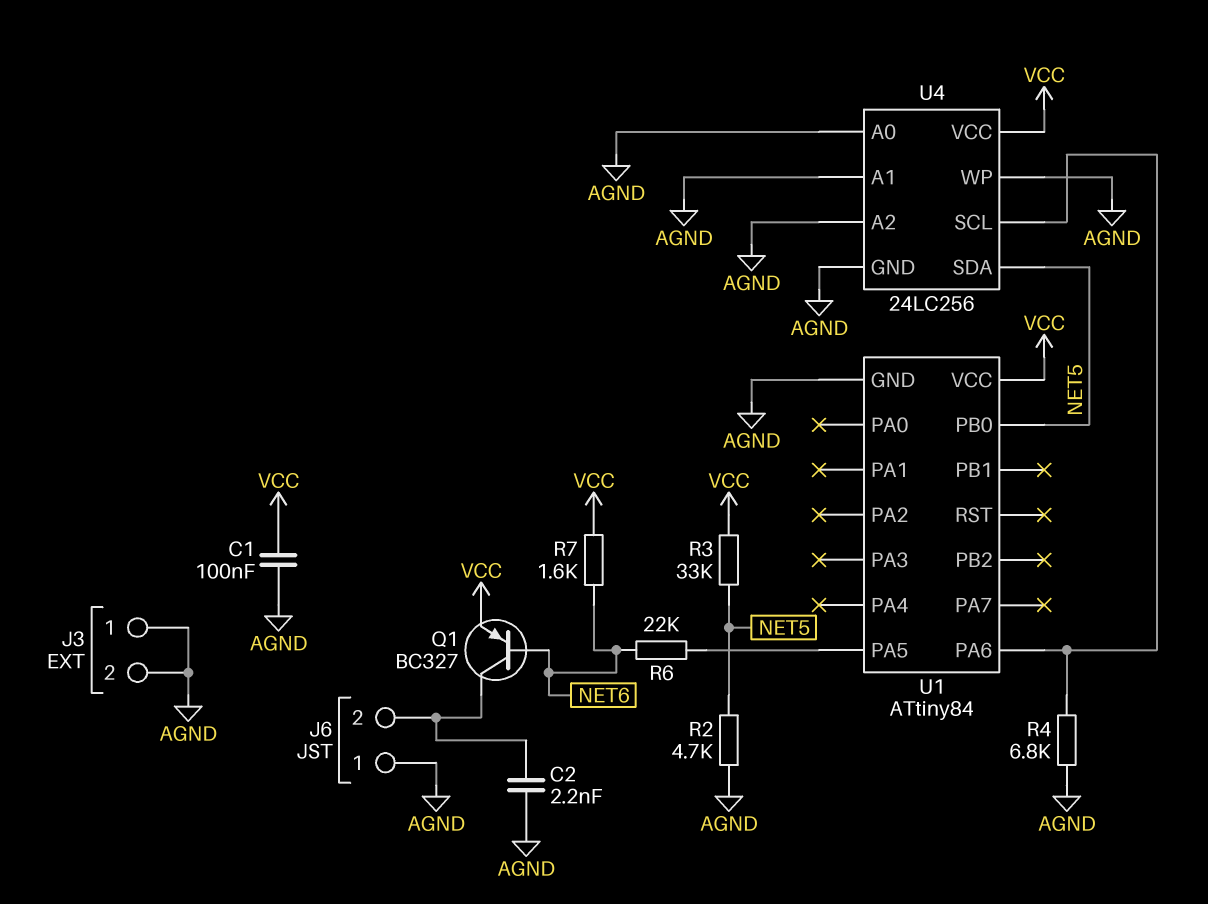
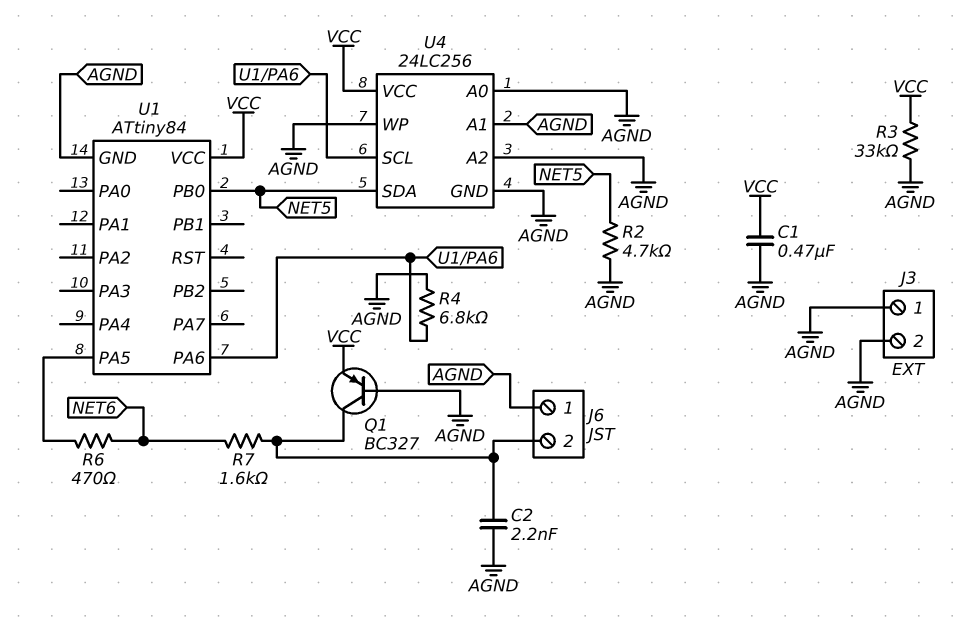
C1: 100nF (AGND, VCC) -> 470nF (AGND, VCC)
Q1: PNP BC327 (B NET6, C J6/2, E VCC) -> PNP BC327 (B AGND, C J6/2, E VCC)
R3: 33k (NET5, VCC) -> 33k (AGND, VCC)
R6: 22k (NET6, U1/PA5) -> 470 (NET6, U1/PA5)
R7: 1.6k (NET6, VCC) -> 1.6k (J6/2, NET6)

